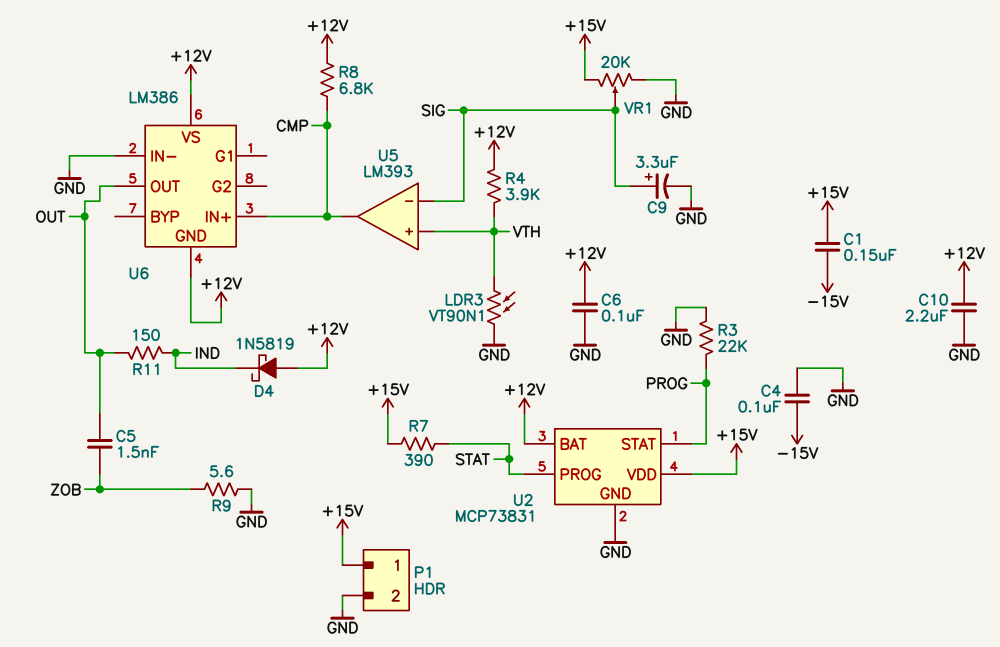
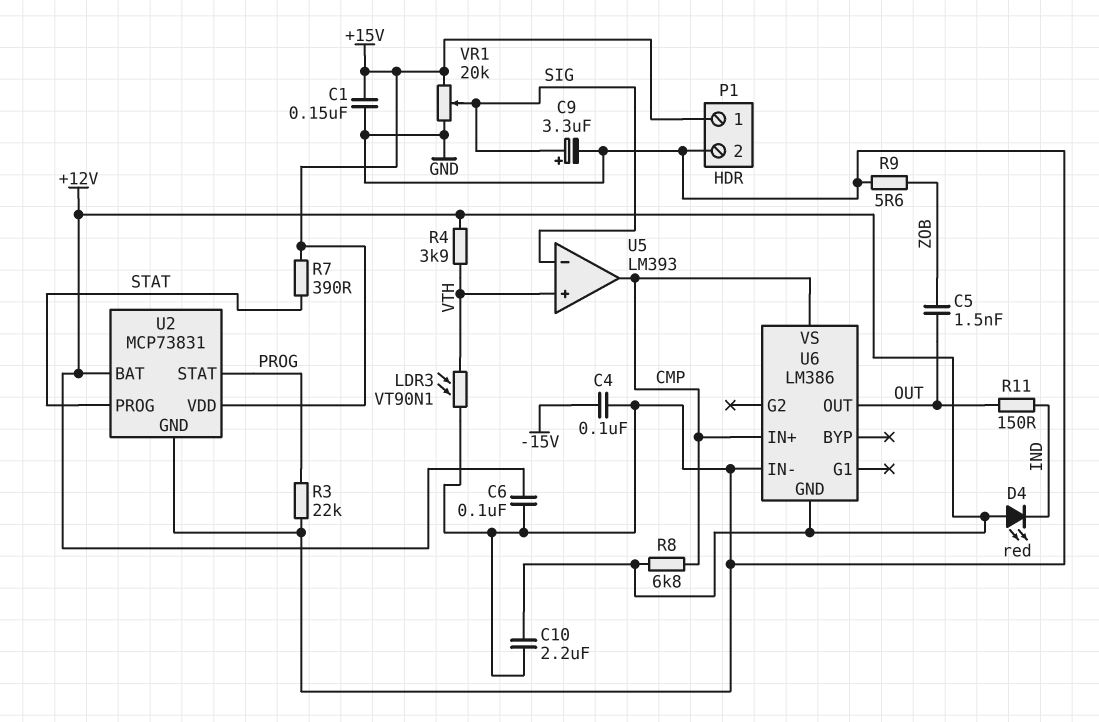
C1: 150nF (+15V, -15V) -> 150nF (+15V, GND)
D4: schottky 1N5819 (A +12V, K IND) -> LED red (A +12V, K IND)
U6 pin VS: +12V -> CMP

